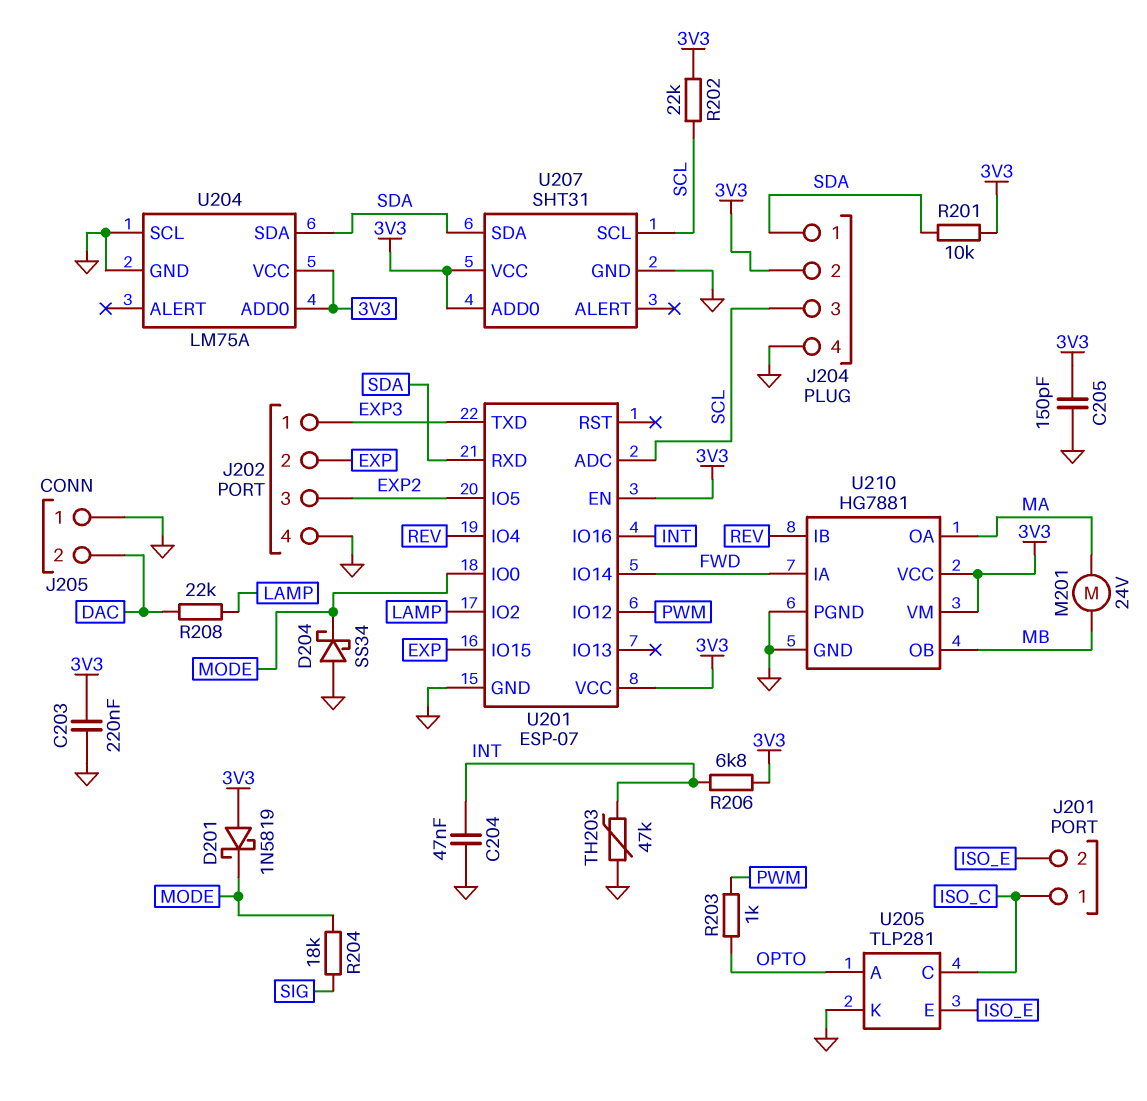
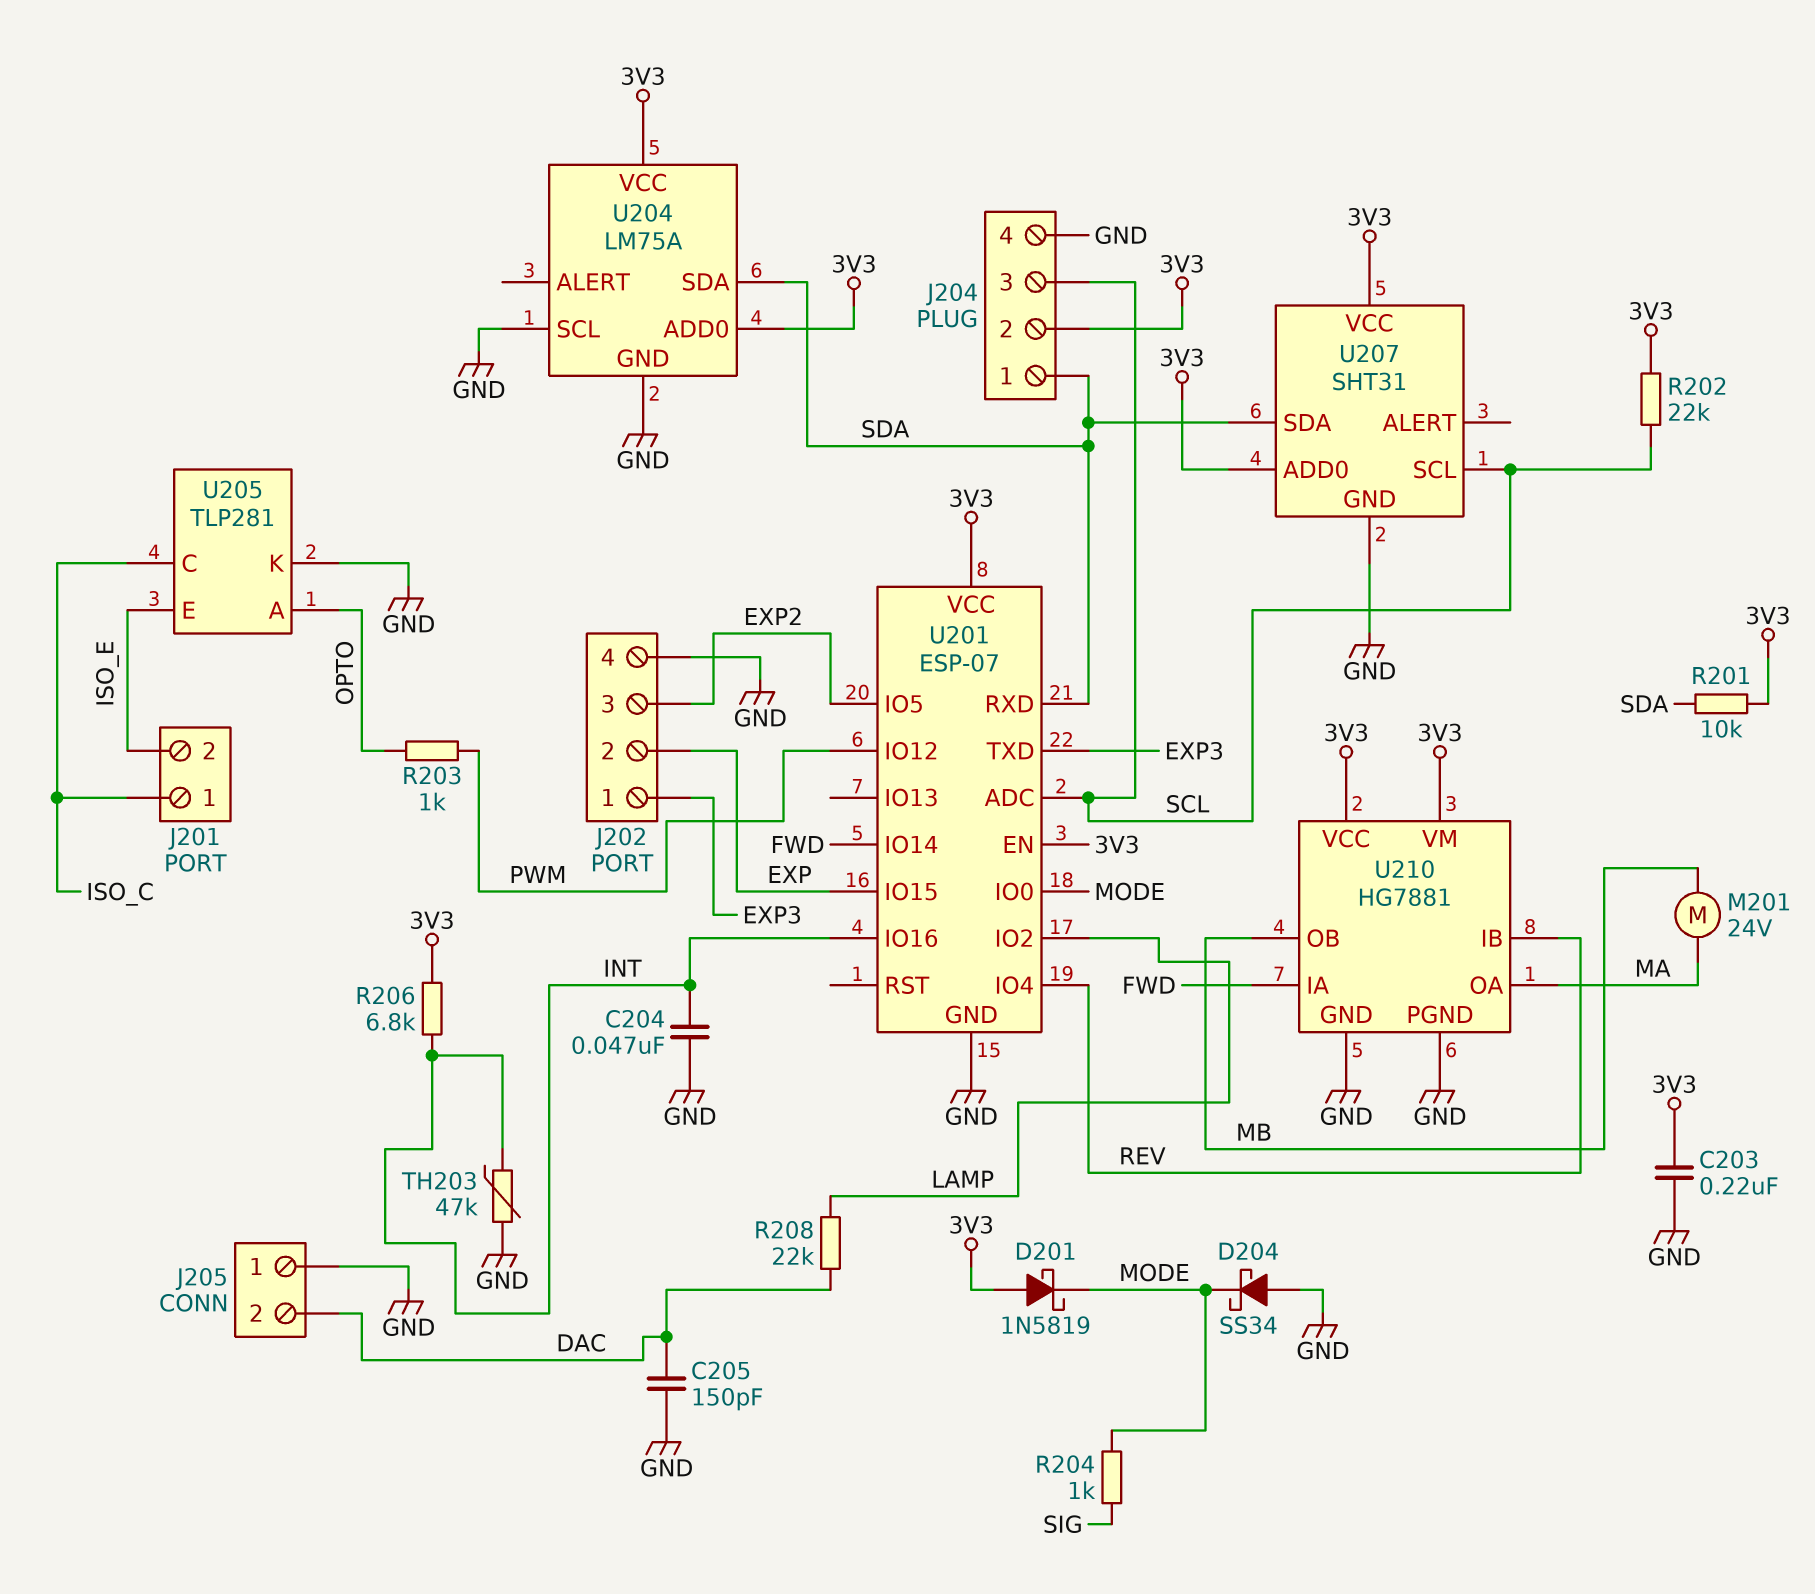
C205: 150pF (3V3, GND) -> 150pF (DAC, GND)
R204: 18k (MODE, SIG) -> 1k (MODE, SIG)

